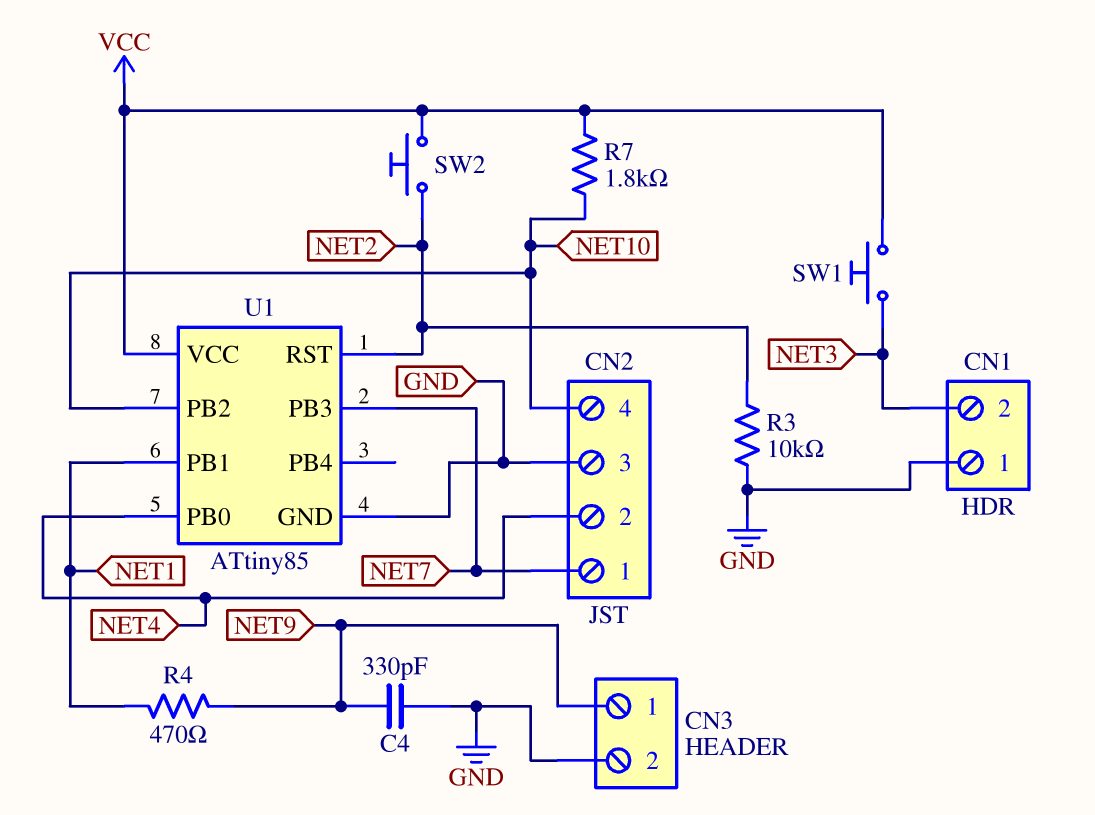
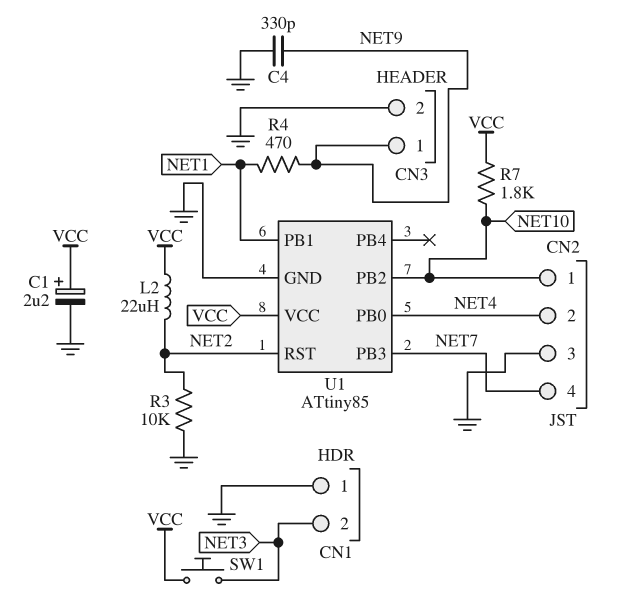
C1: none -> 2.2uF (plus VCC, minus GND)
CN2 pin 1: NET7 -> NET10
CN2 pin 4: NET10 -> NET7
L2: none -> 22uH (NET2, VCC)
SW2: button (NET2, VCC) -> none

